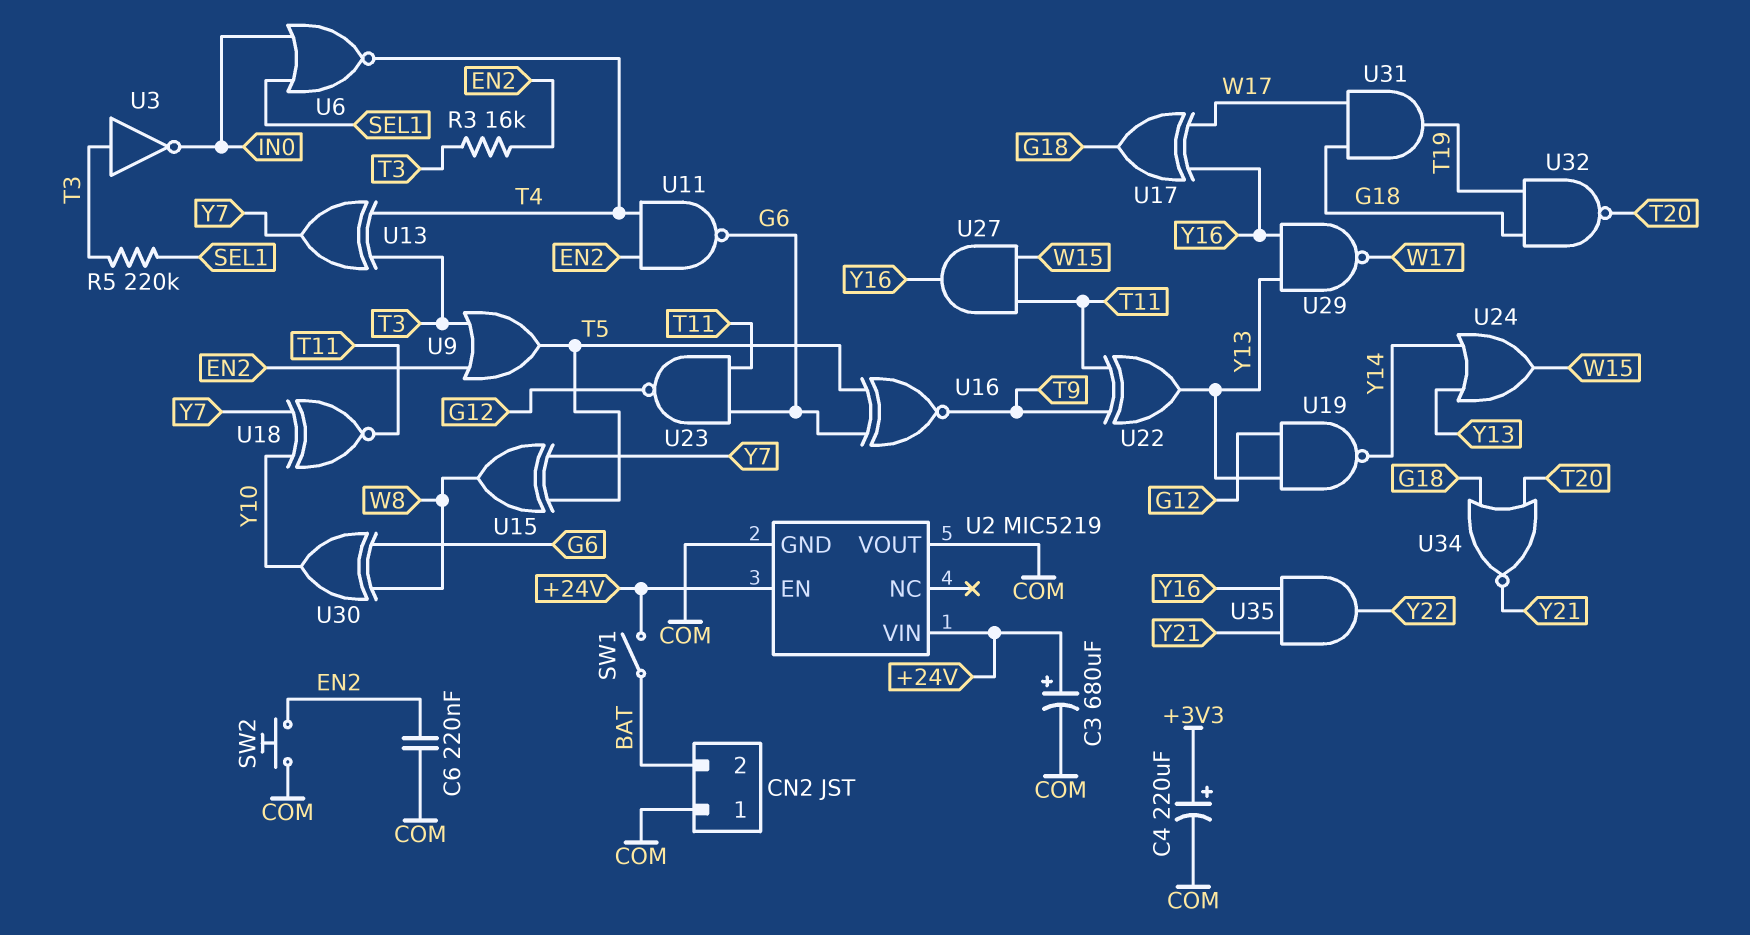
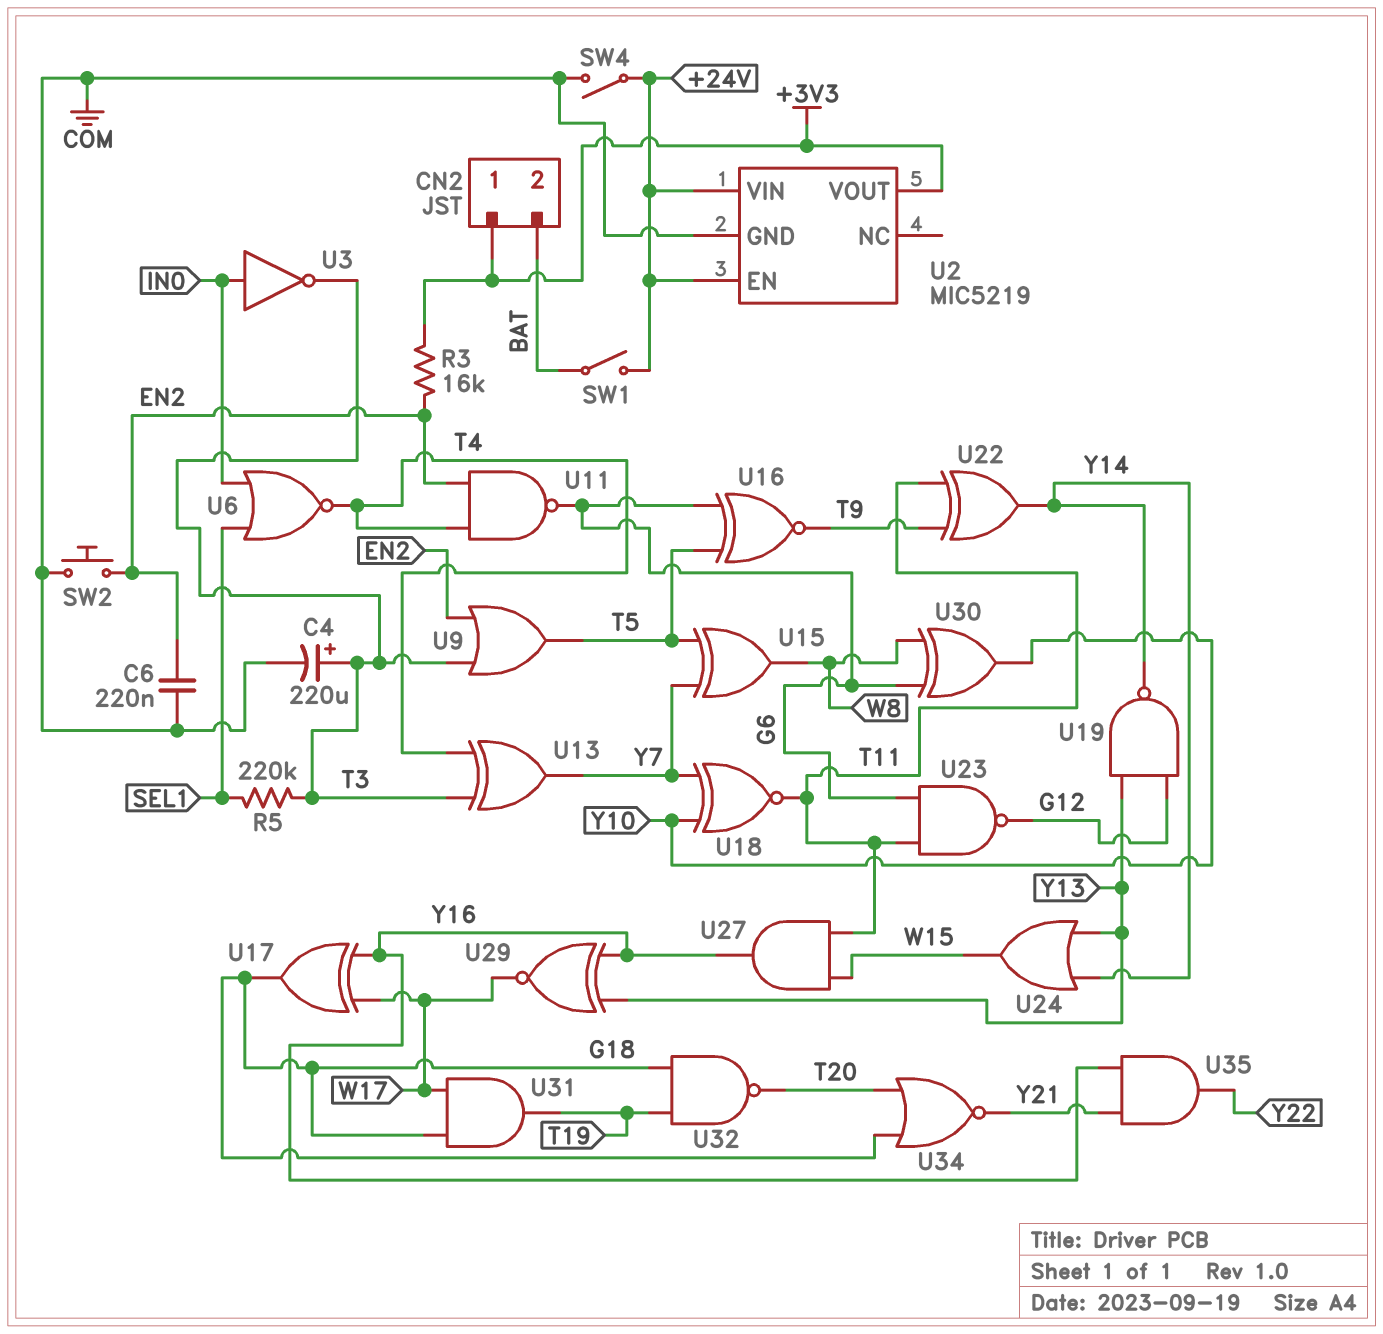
C3: 680uF (plus +24V, minus COM) -> none
C4: 220uF (plus +3V3, minus COM) -> 220uF (plus T3, minus COM)
CN2 pin 1: COM -> +3V3
R3: 16k (EN2, T3) -> 16k (+3V3, EN2)
SW4: none -> switch (+24V, COM)
U2 pin VOUT: COM -> +3V3
U3: NOT (in T3, out IN0) -> NOT (in IN0, out T3)
U22: XOR (in T9, in T11, out Y13) -> XOR (in T9, in T11, out Y14)
U29: NAND (in Y13, in Y16, out W17) -> XNOR (in Y13, in Y16, out W17)

